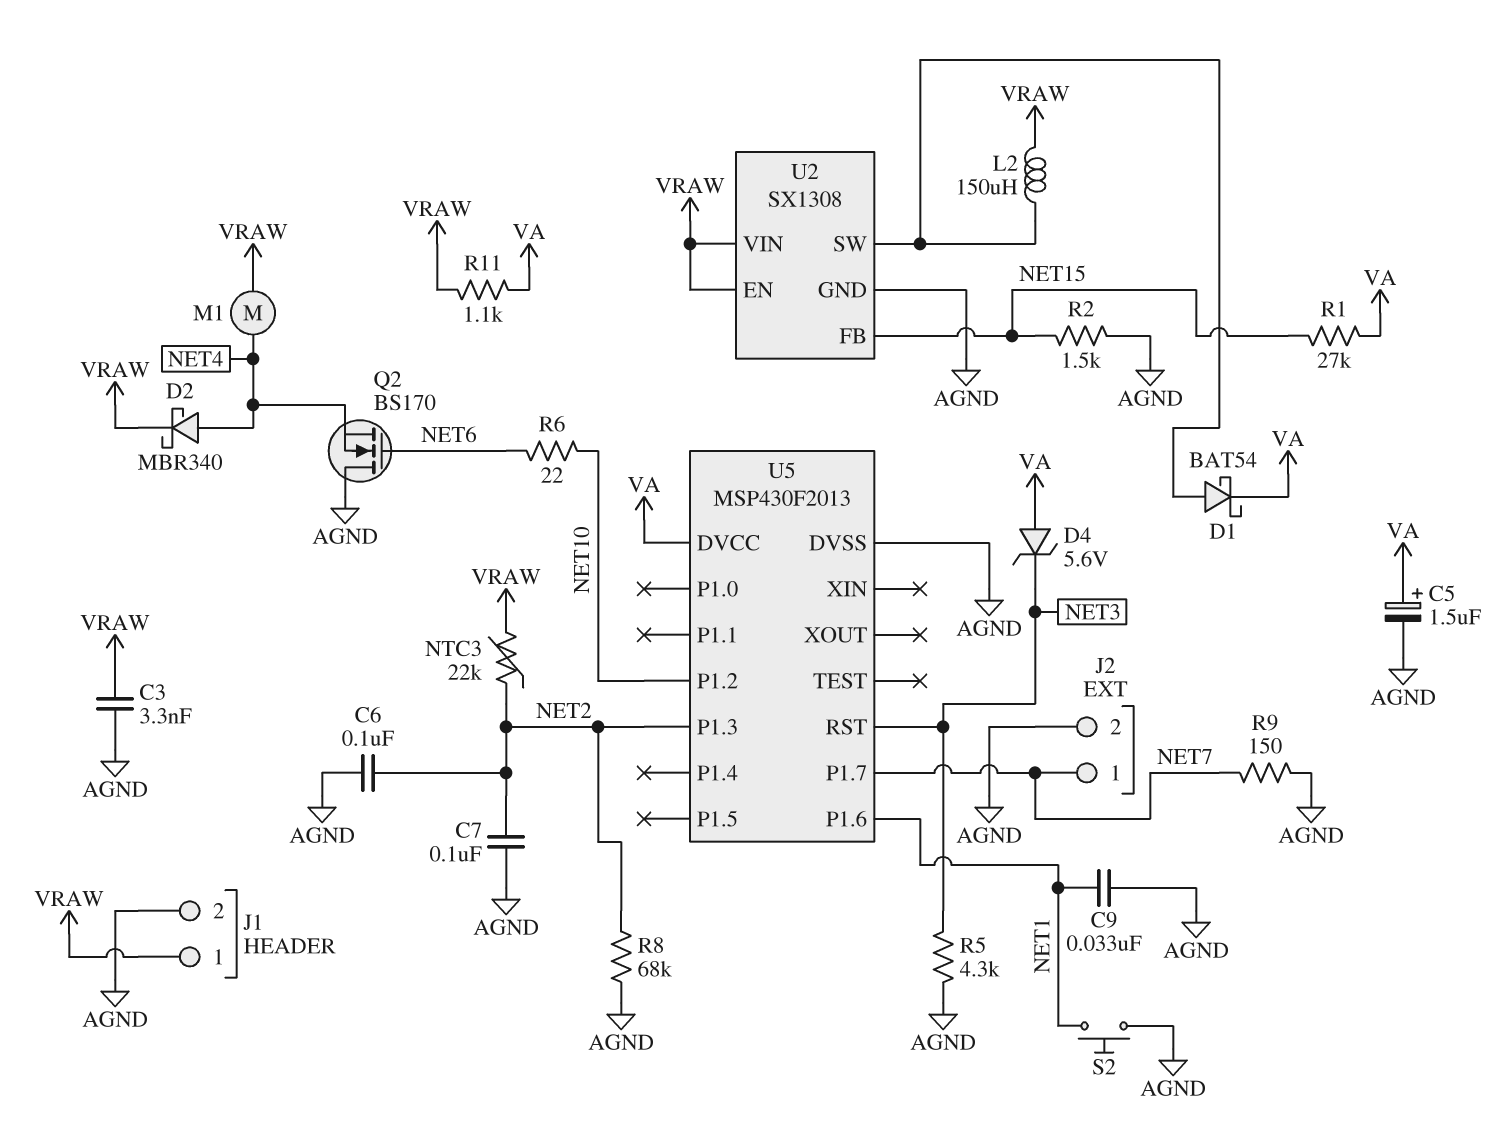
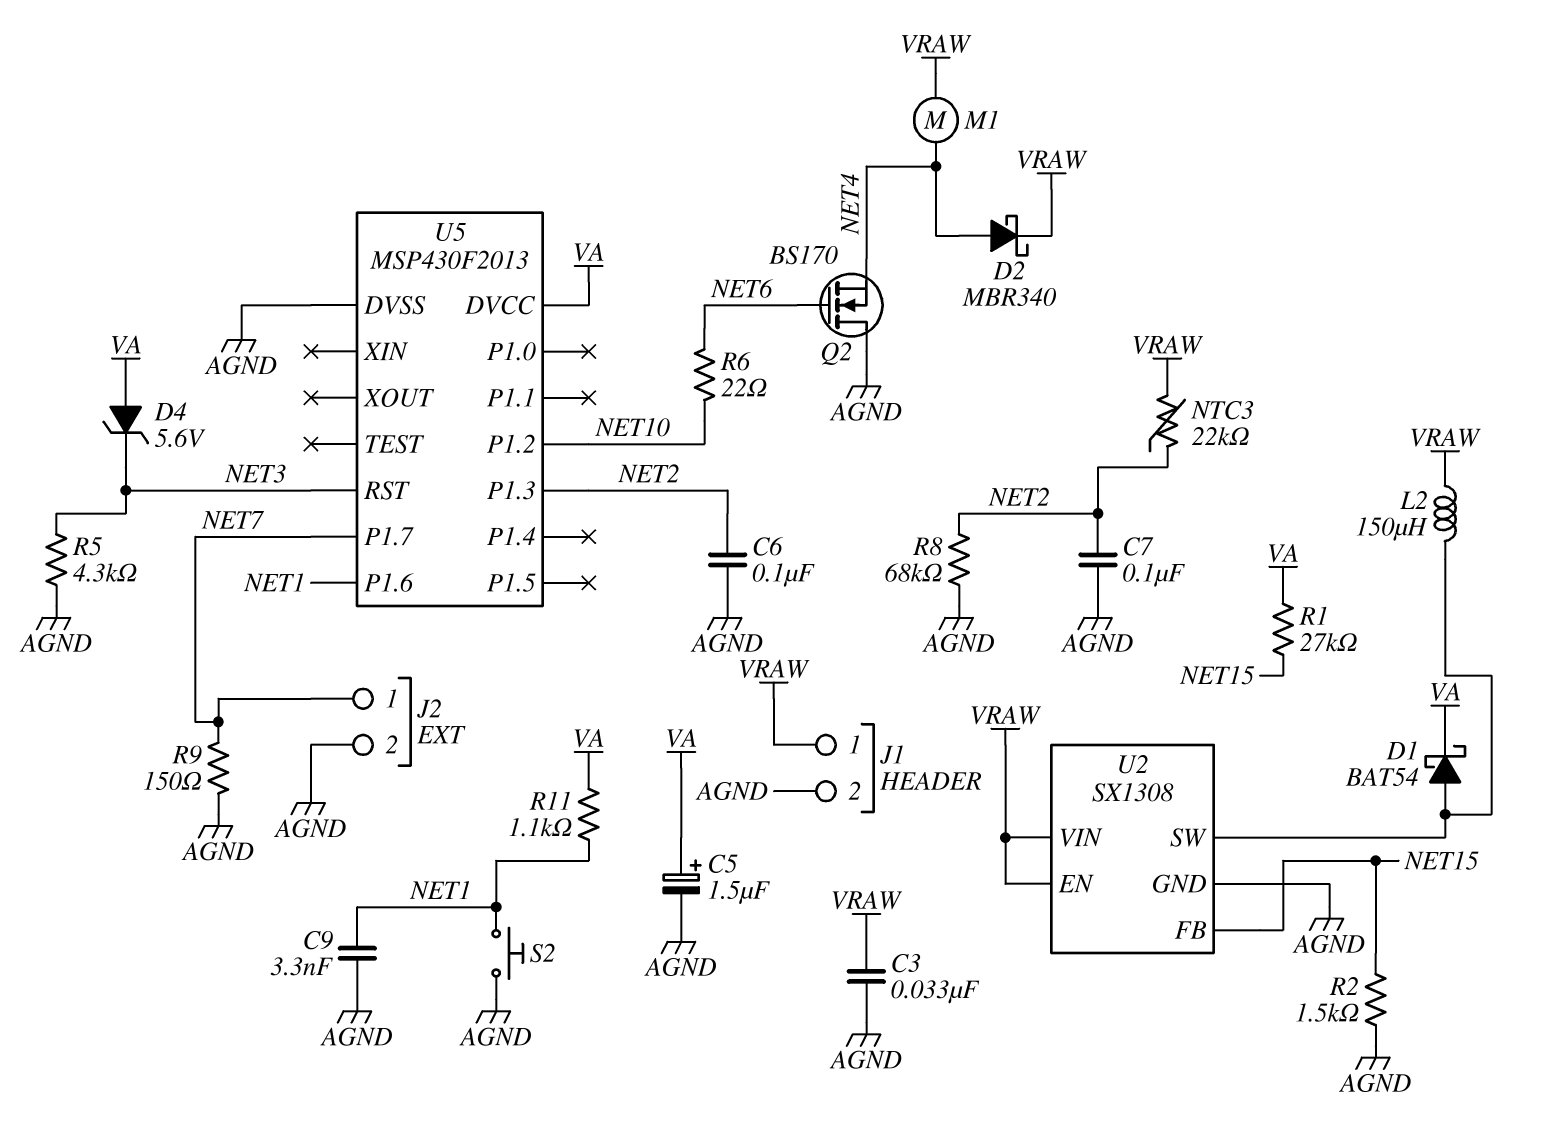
C3: 3.3nF (AGND, VRAW) -> 33nF (AGND, VRAW)
C9: 33nF (AGND, NET1) -> 3.3nF (AGND, NET1)
R11: 1.1k (VA, VRAW) -> 1.1k (NET1, VA)

